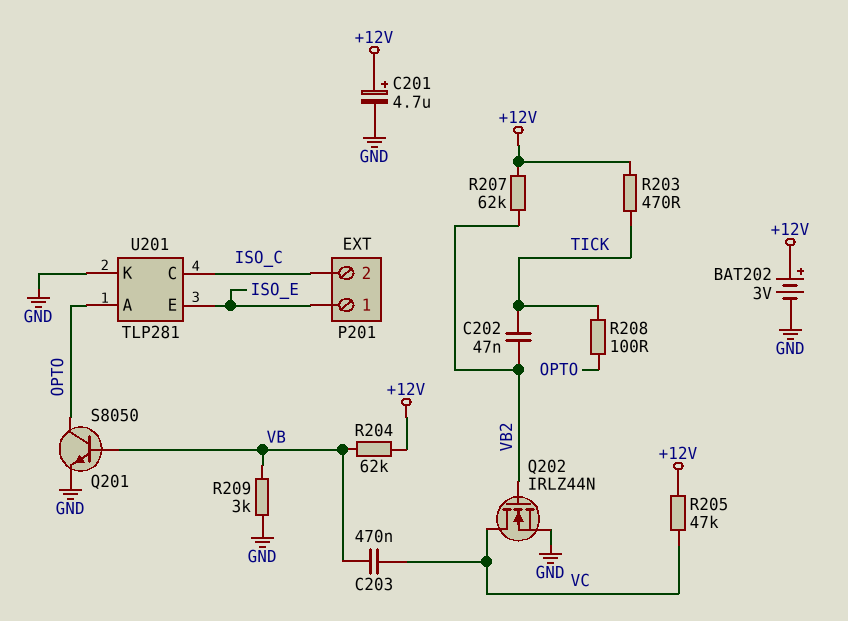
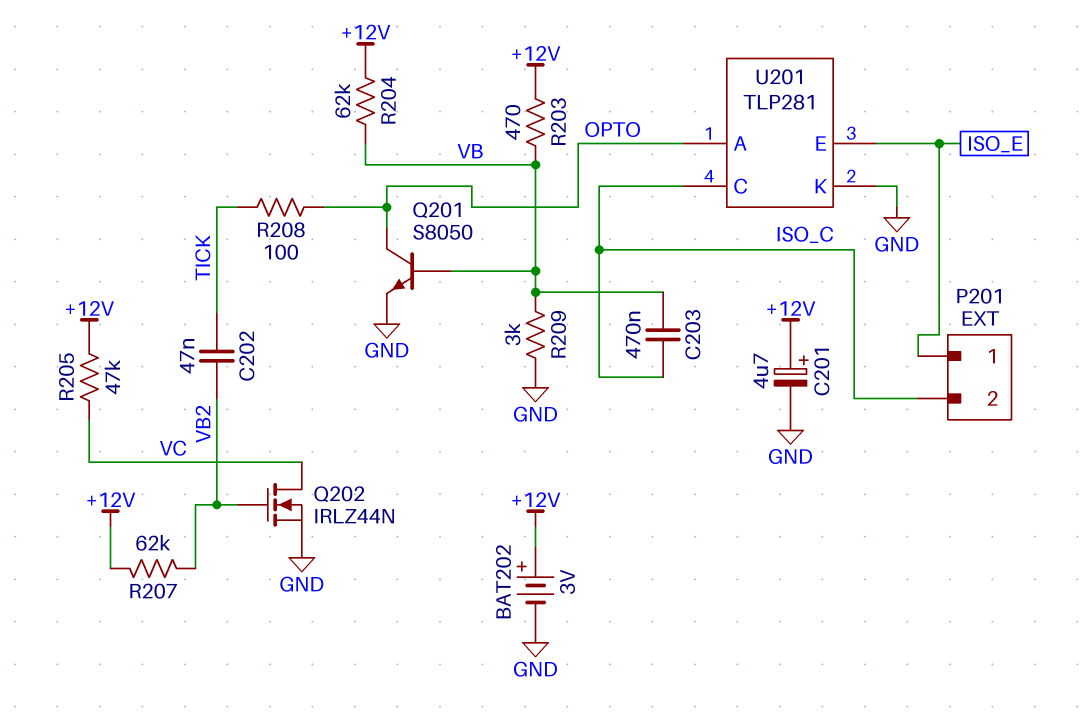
C203: 470nF (VB, VC) -> 470nF (ISO_C, VB)
R203: 470 (+12V, TICK) -> 470 (+12V, VB)

